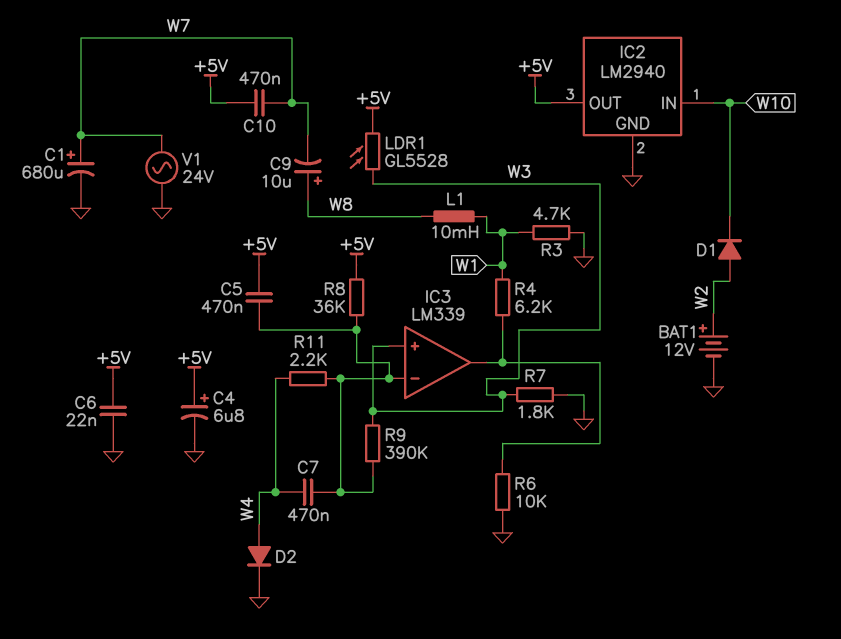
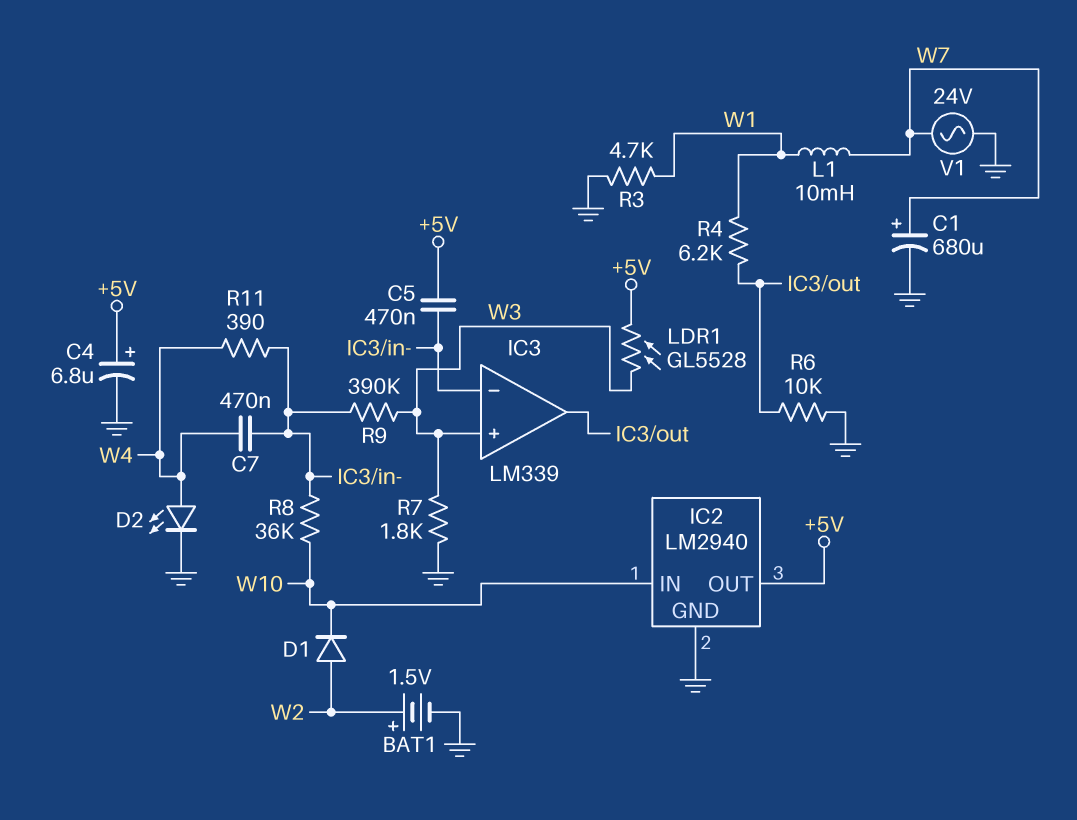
BAT1: 12V (plus W2, minus GND) -> 1.5V (plus W2, minus GND)
C6: 22nF (+5V, GND) -> none
C9: 10uF (plus W8, minus W7) -> none
C10: 470nF (+5V, W7) -> none
D2: diode (A W4, K GND) -> LED (A W4, K GND)
L1: 10mH (W1, W8) -> 10mH (W1, W7)
R8: 36k (+5V, IC3/in-) -> 36k (IC3/in-, W10)
R11: 2.2k (IC3/in-, W4) -> 390 (IC3/in-, W4)

